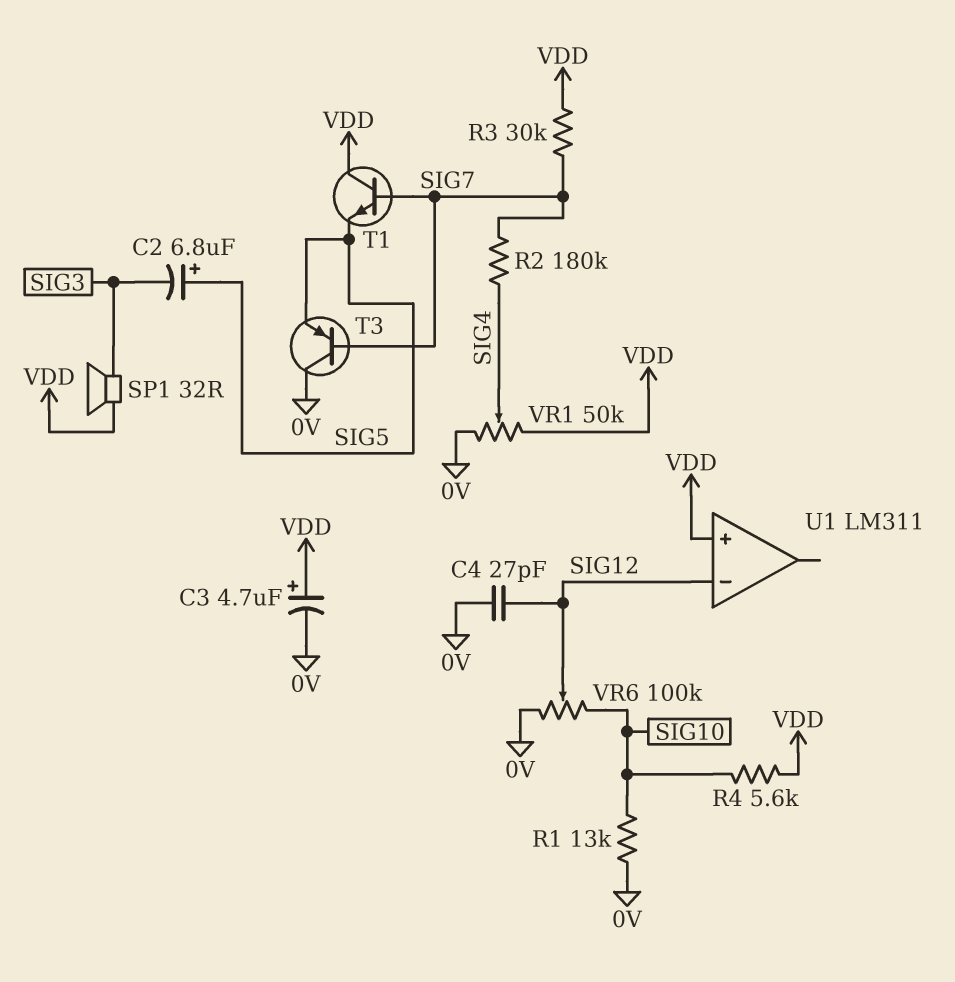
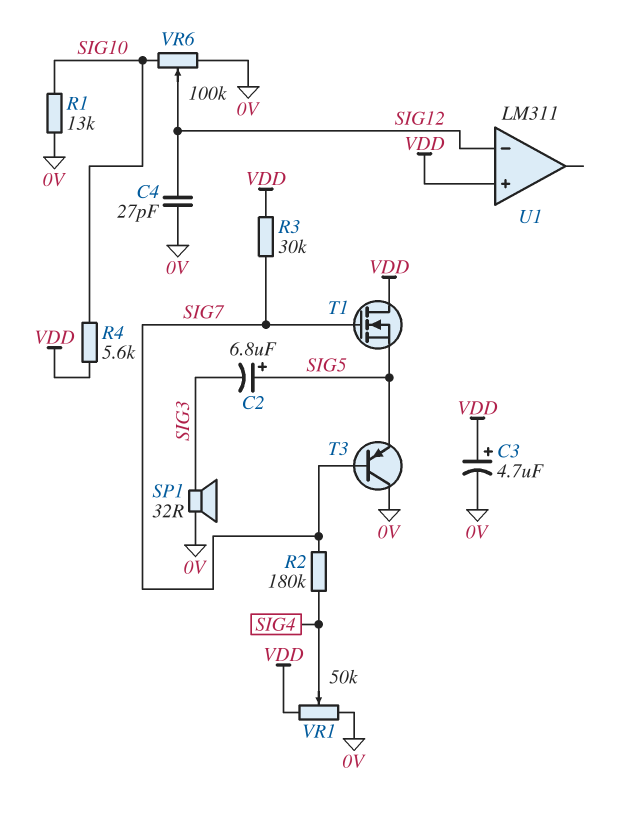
SP1: speaker 32R (SIG3, VDD) -> speaker 32R (0V, SIG3)
T1: NPN (B SIG7, C VDD, E SIG5) -> NMOS (G SIG7, D VDD, S SIG5)

